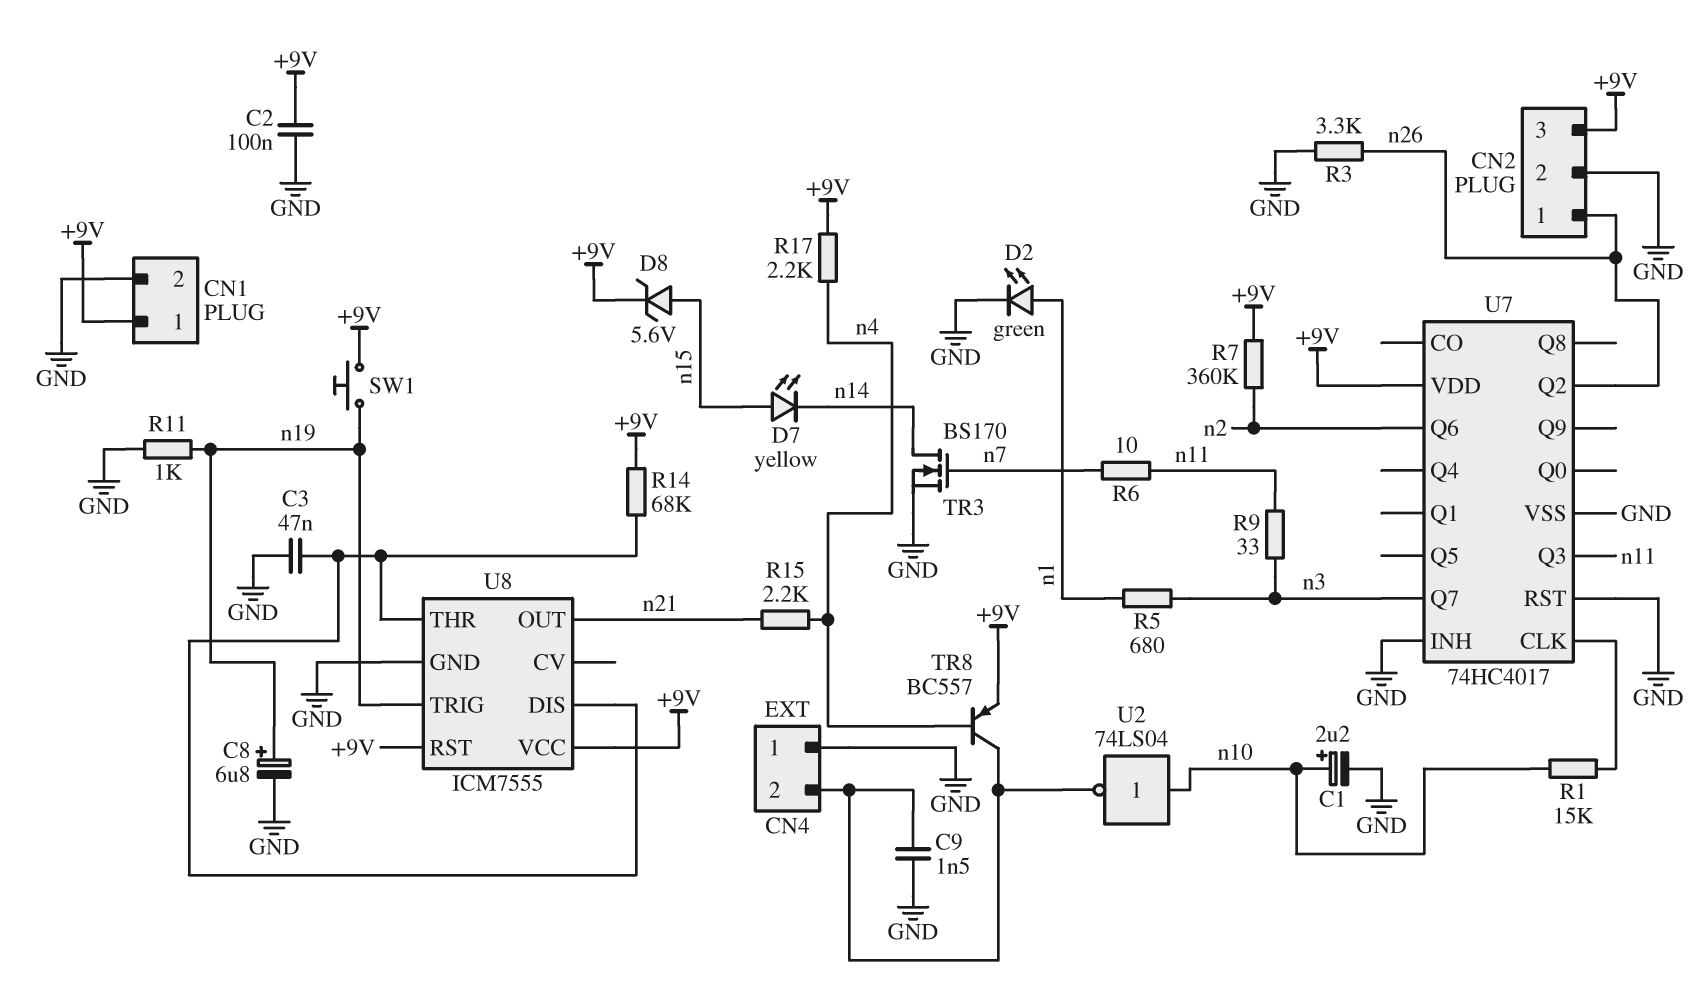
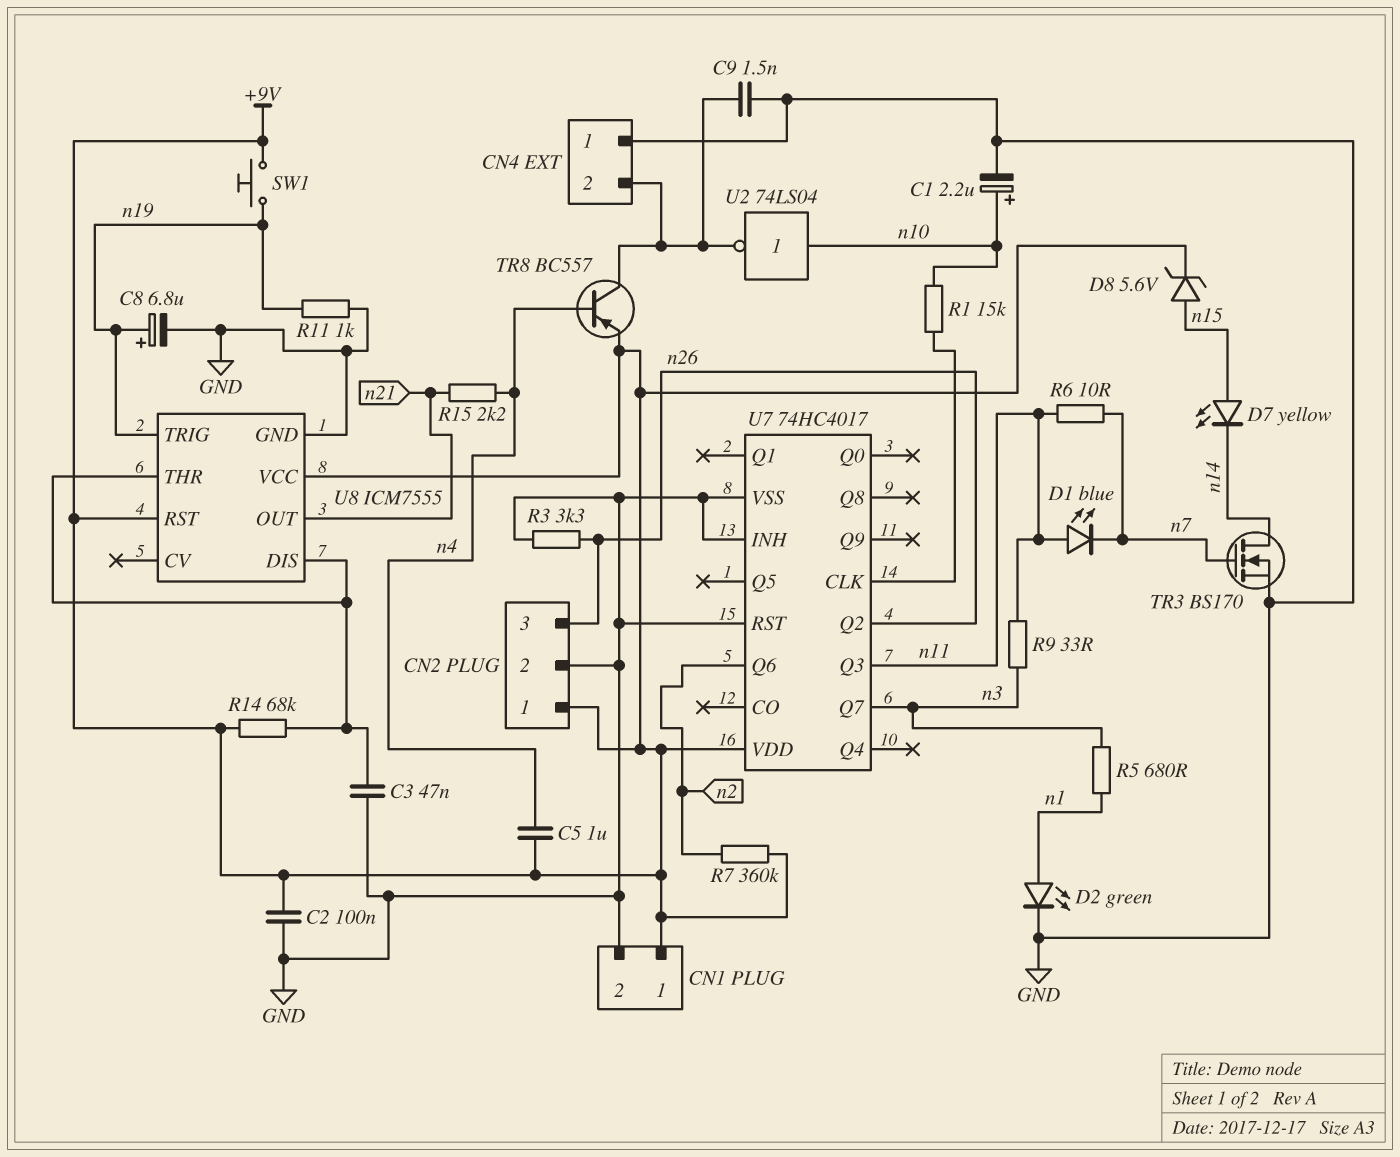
C5: none -> 1uF (+9V, n4)
CN2 pin 1: n26 -> +9V
CN2 pin 3: +9V -> n26
D1: none -> LED blue (A n11, K n7)
R17: 2.2k (+9V, n4) -> none

